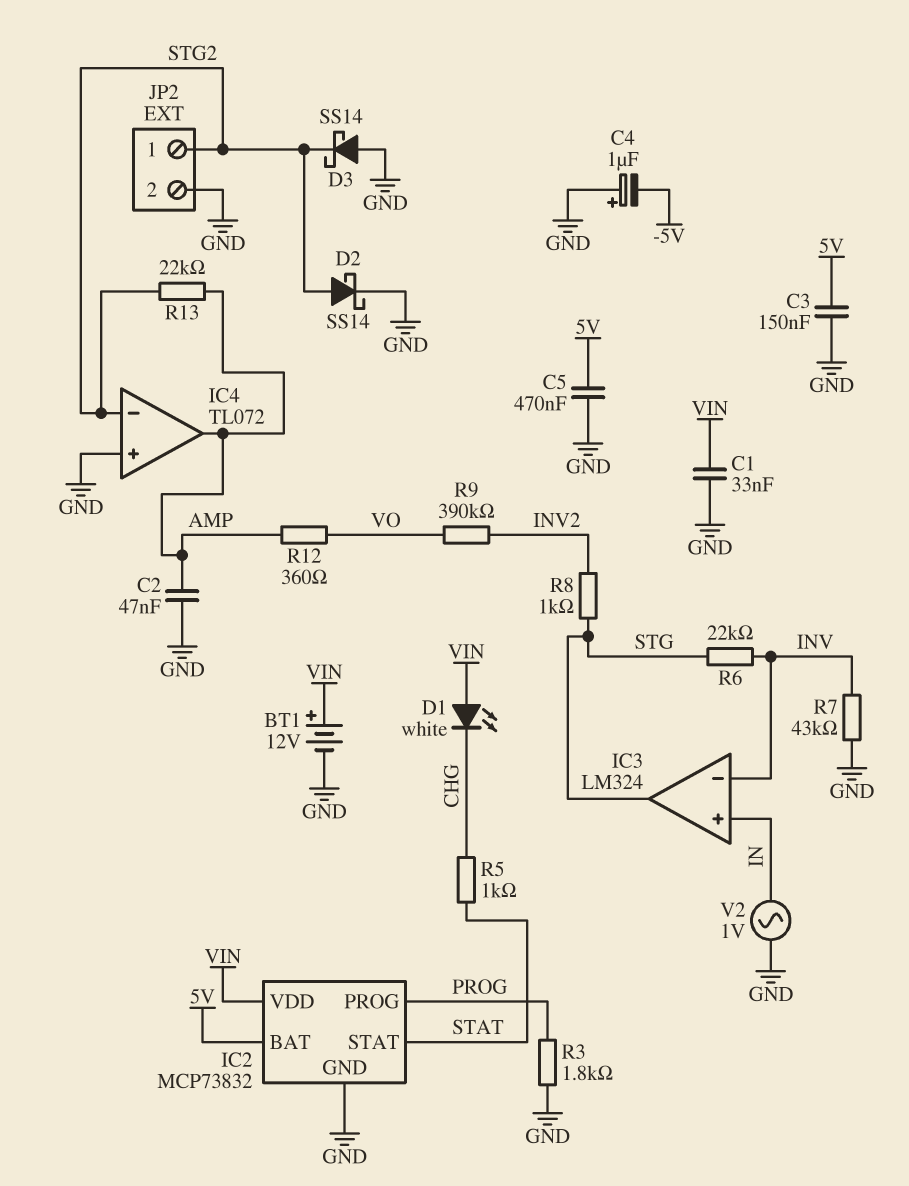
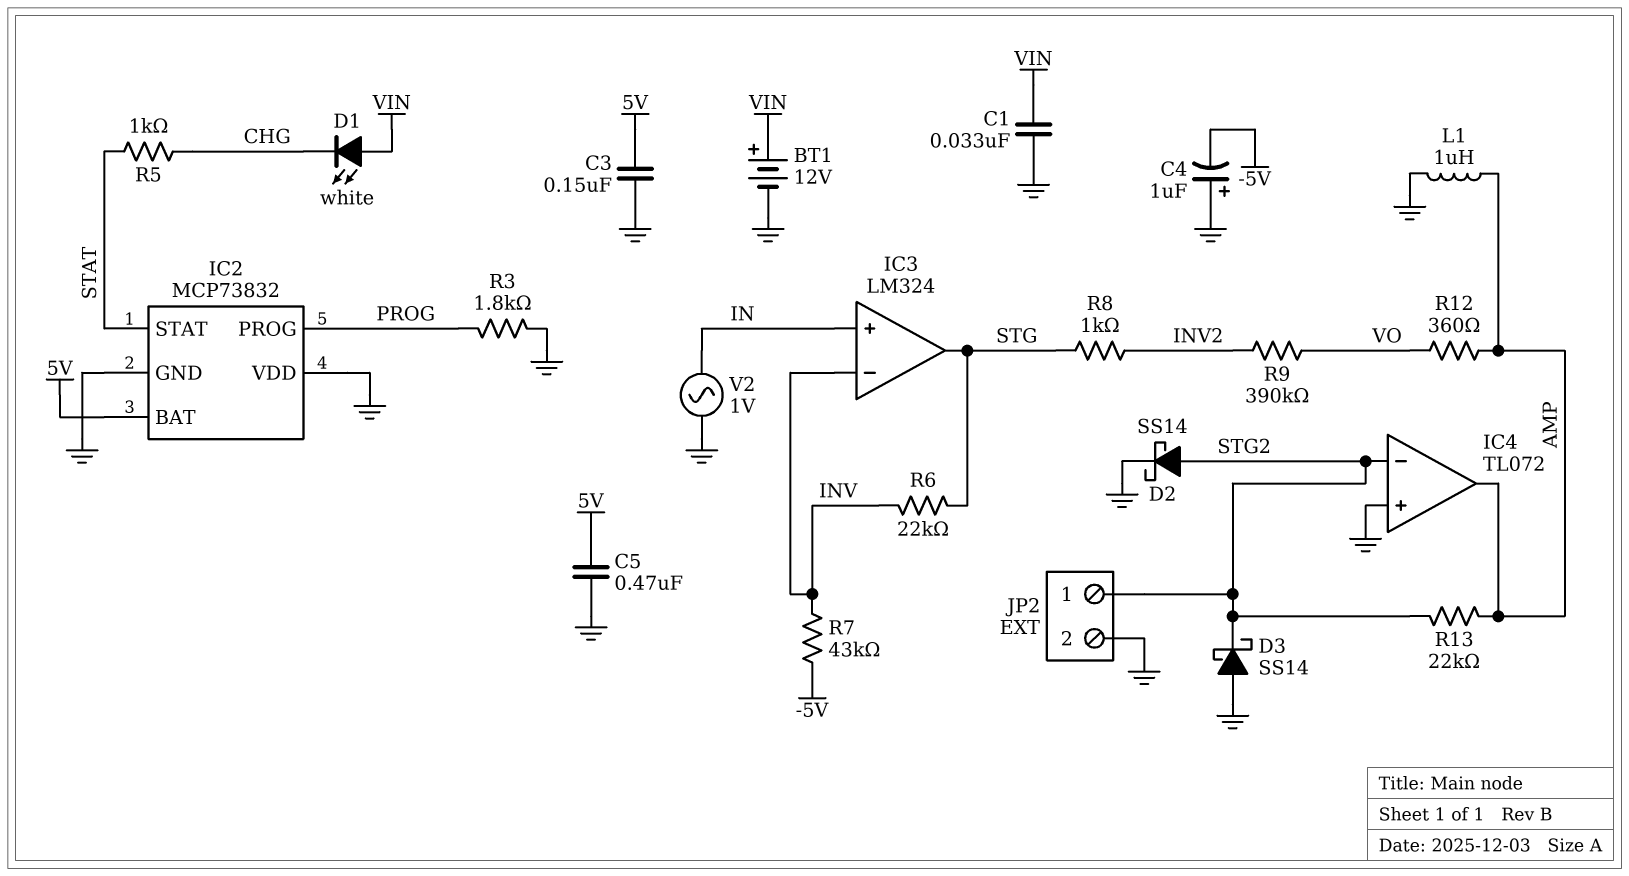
C2: 47nF (AMP, GND) -> none
IC2 pin VDD: VIN -> GND
L1: none -> 1uH (AMP, GND)
R7: 43k (GND, INV) -> 43k (-5V, INV)

